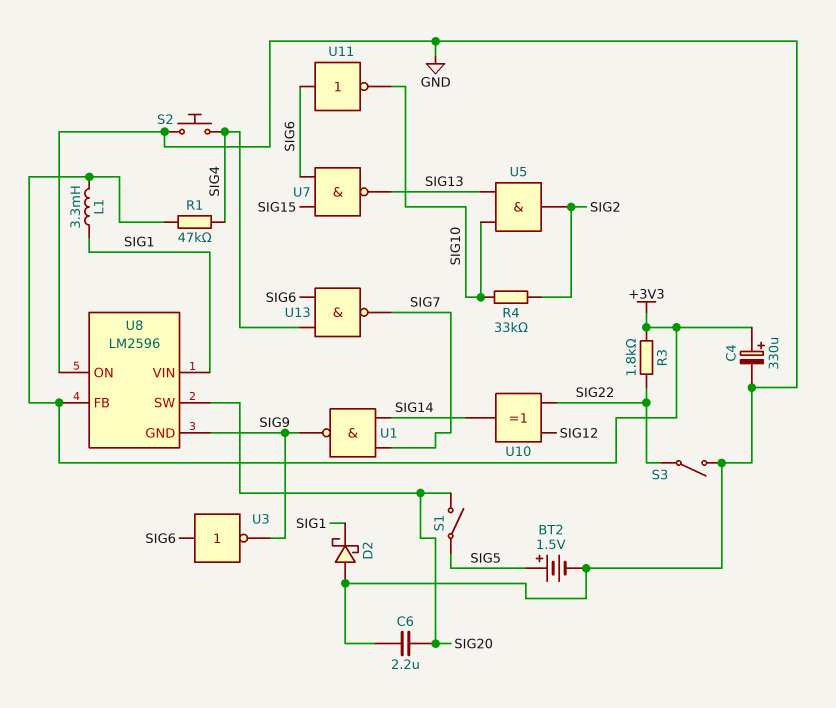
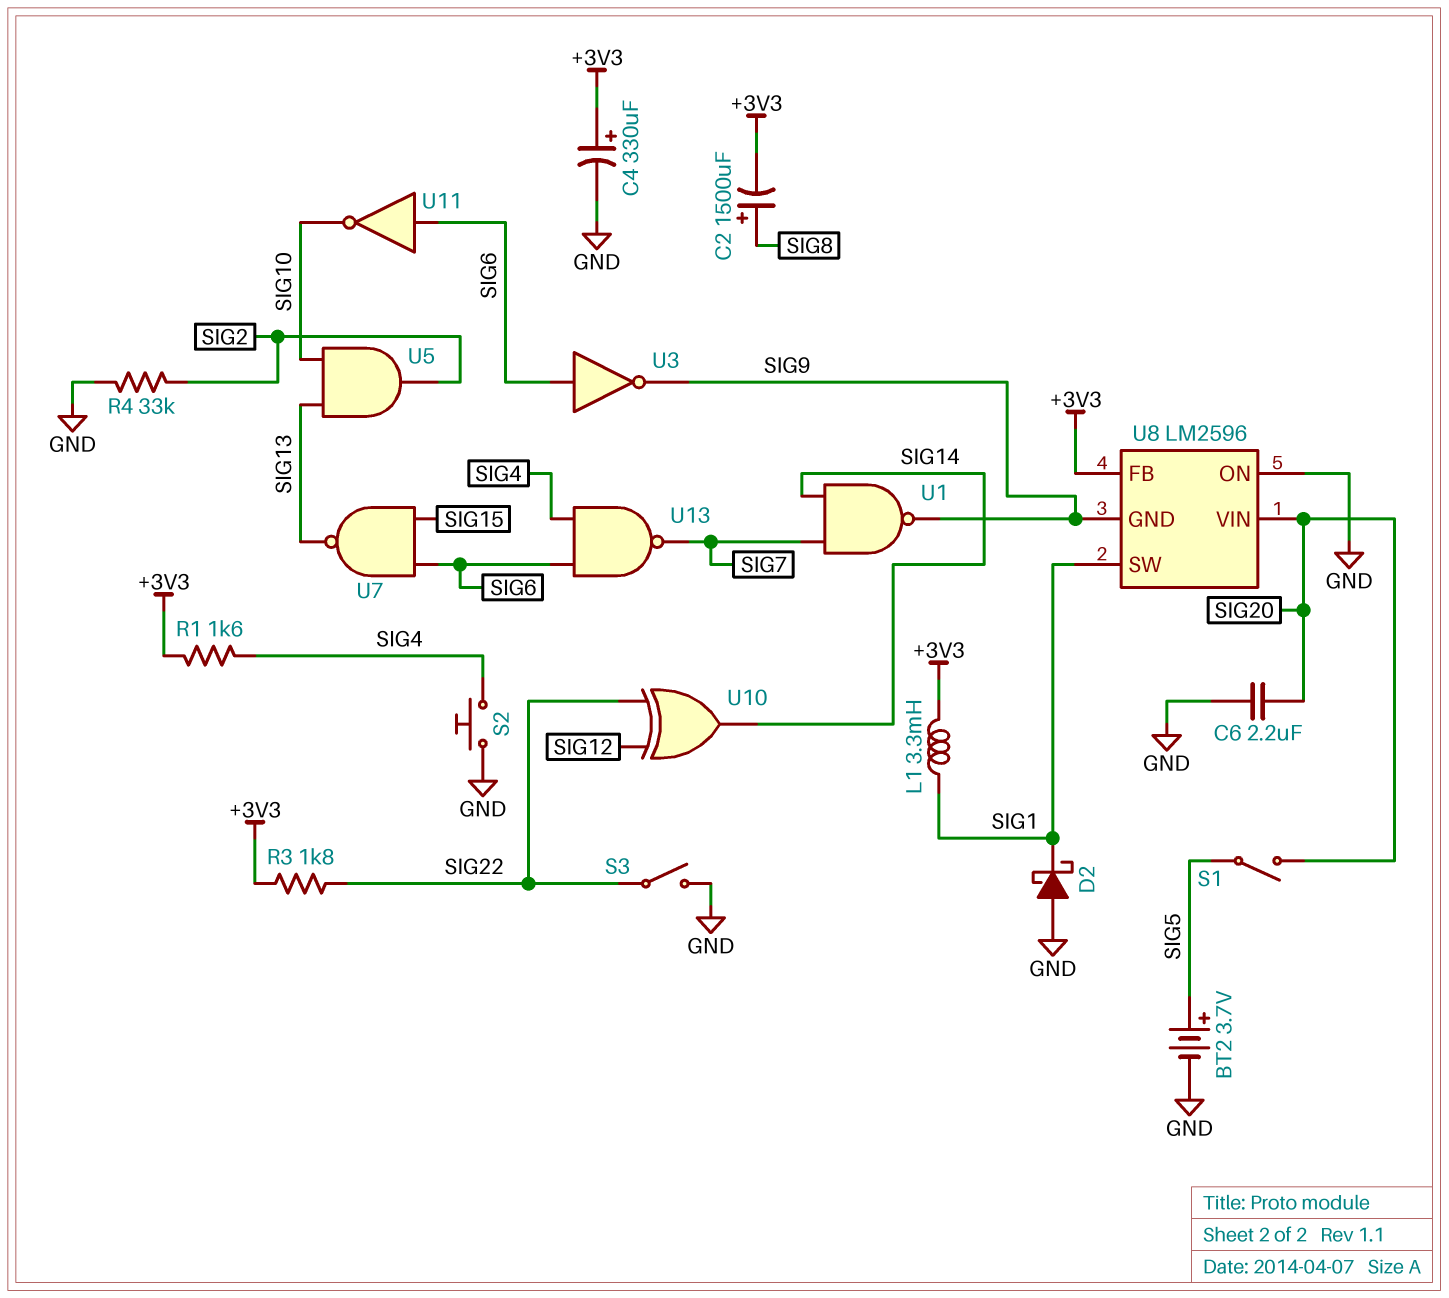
BT2: 1.5V (plus SIG5, minus GND) -> 3.7V (plus SIG5, minus GND)
C2: none -> 1500uF (plus SIG8, minus +3V3)
R1: 47k (+3V3, SIG4) -> 1.6k (+3V3, SIG4)
R4: 33k (SIG2, SIG10) -> 33k (GND, SIG2)
U8 pin SW: SIG20 -> SIG1
U8 pin VIN: SIG1 -> SIG20

